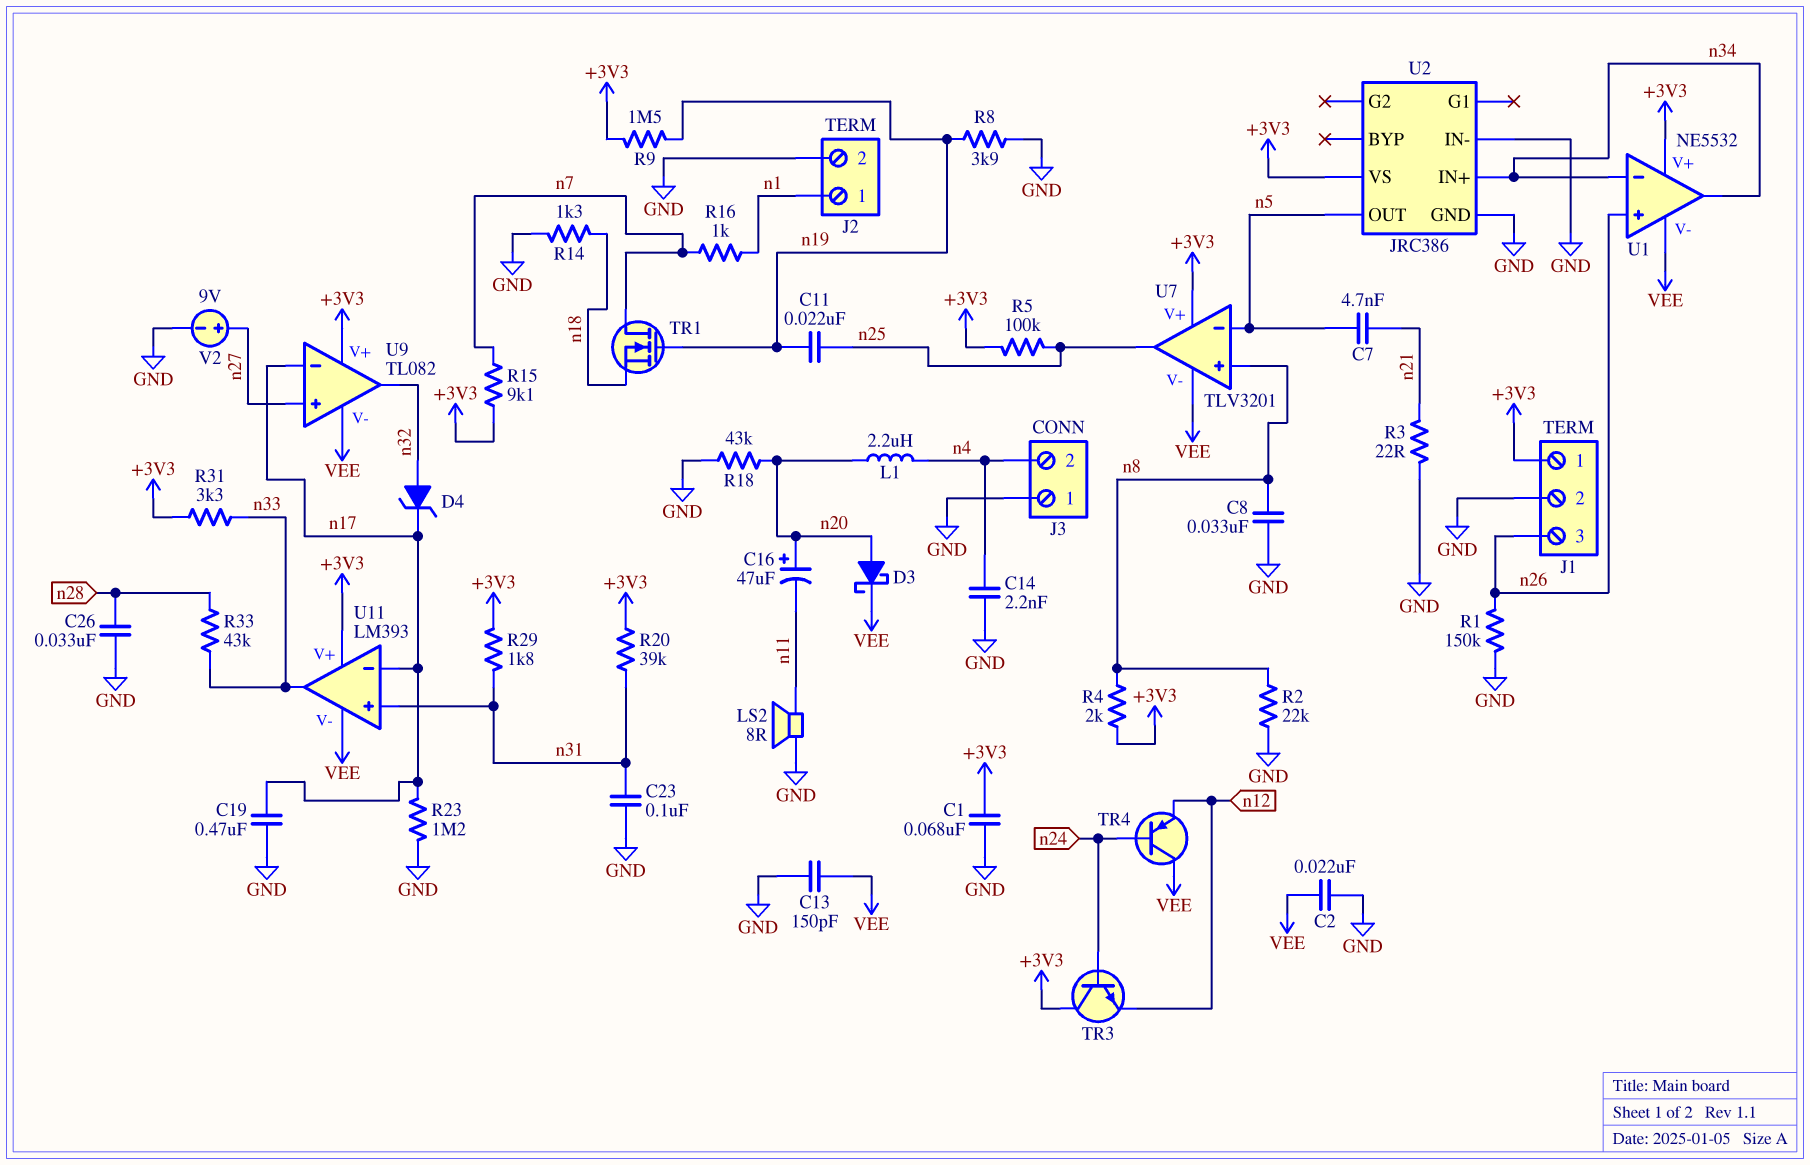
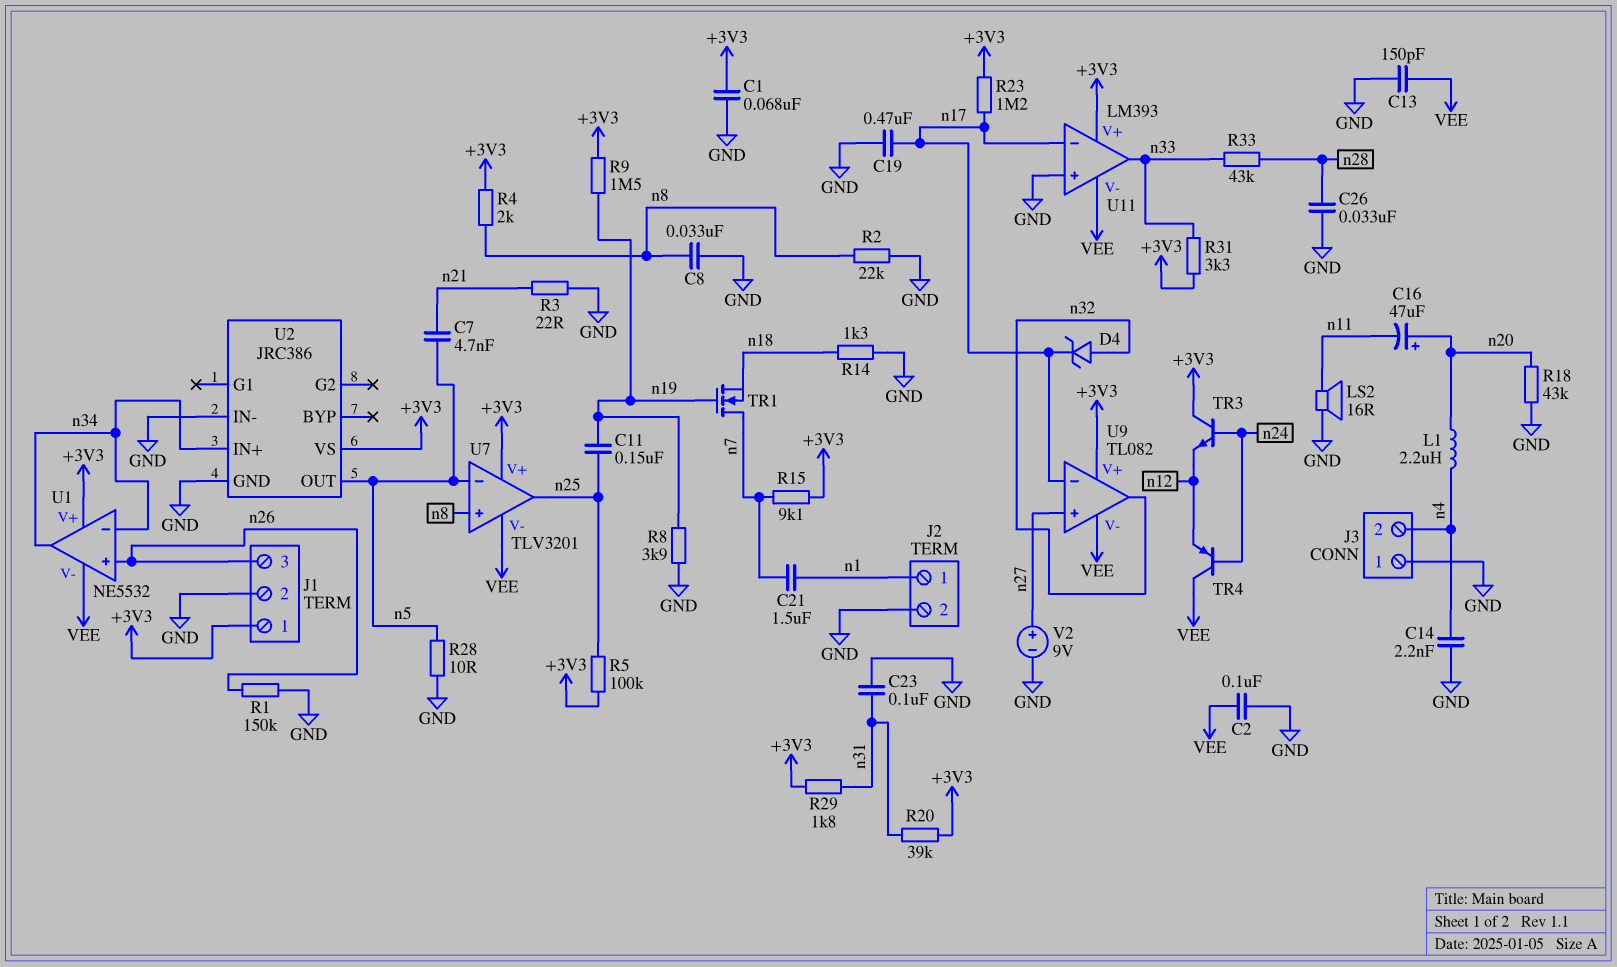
C2: 22nF (GND, VEE) -> 100nF (GND, VEE)
C11: 22nF (n19, n25) -> 150nF (n19, n25)
C21: none -> 1.5uF (n1, n7)
D3: schottky (A n20, K VEE) -> none
LS2: speaker 8R (GND, n11) -> speaker 16R (GND, n11)
R16: 1k (n1, n7) -> none
R23: 1.2M (GND, n17) -> 1.2M (+3V3, n17)
R28: none -> 10 (GND, n5)
U11 pin in+: n31 -> GND

